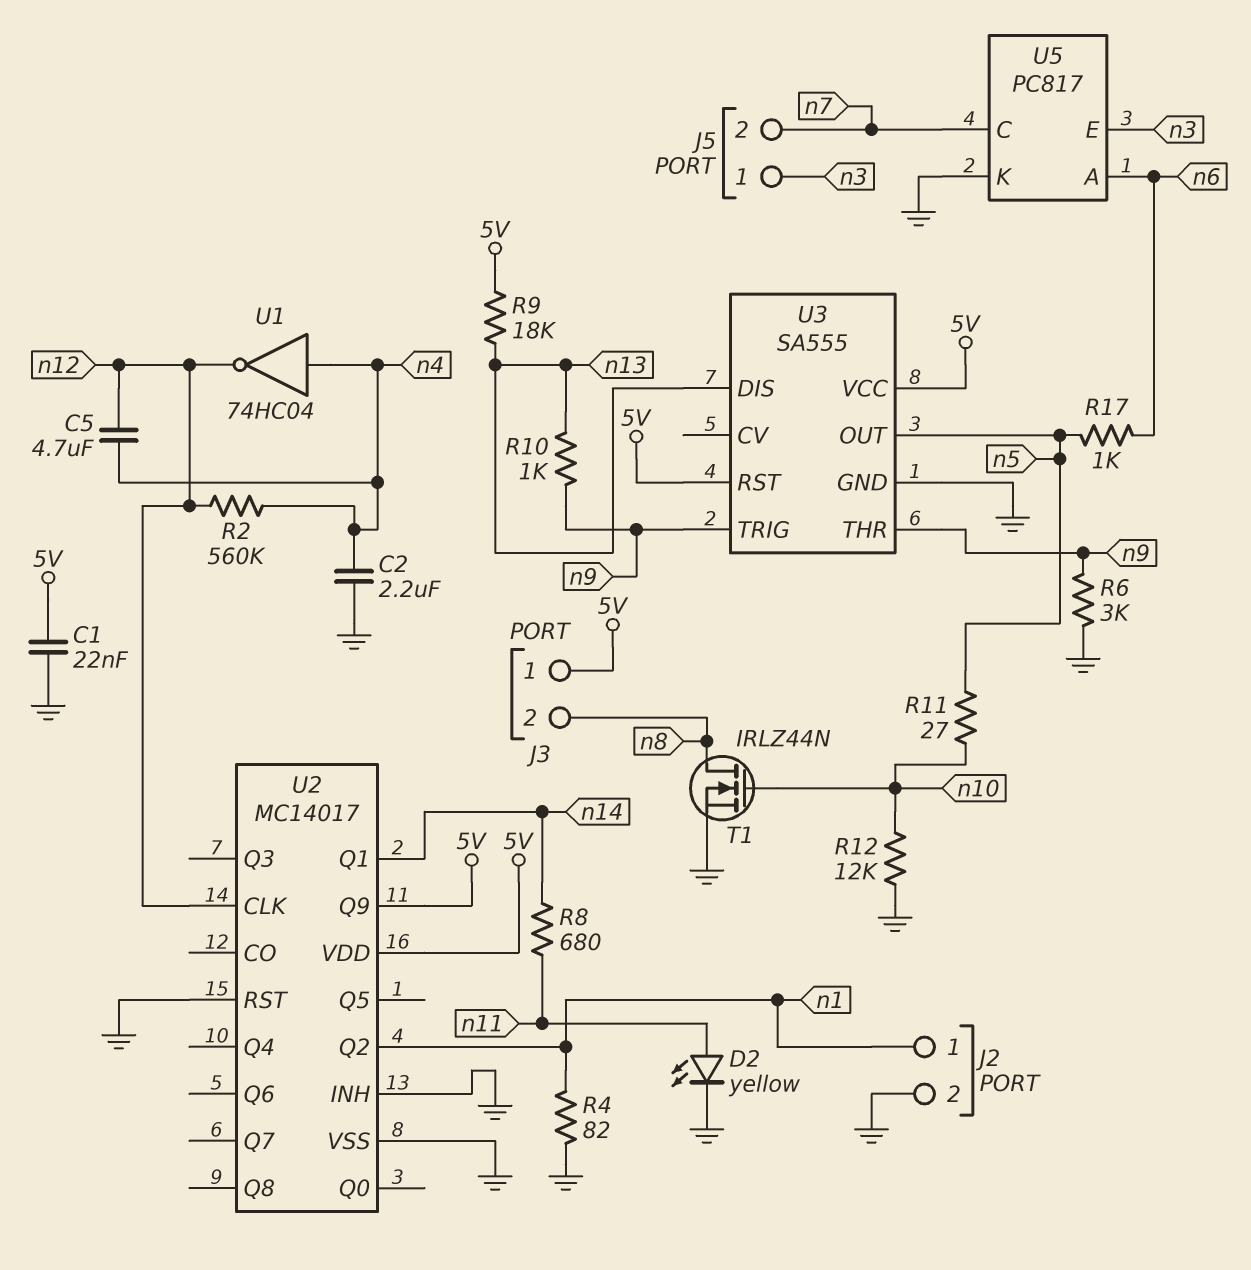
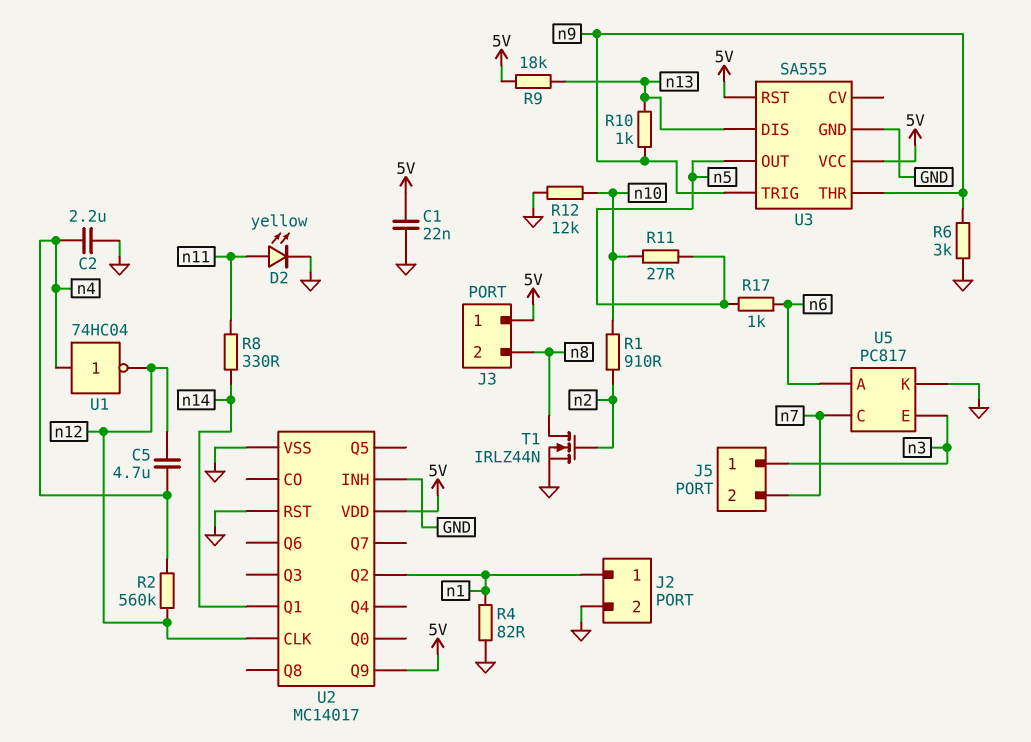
R1: none -> 910 (n2, n10)
R8: 680 (n11, n14) -> 330 (n11, n14)
T1: NMOS IRLZ44N (G n10, D n8, S GND) -> NMOS IRLZ44N (G n2, D n8, S GND)

